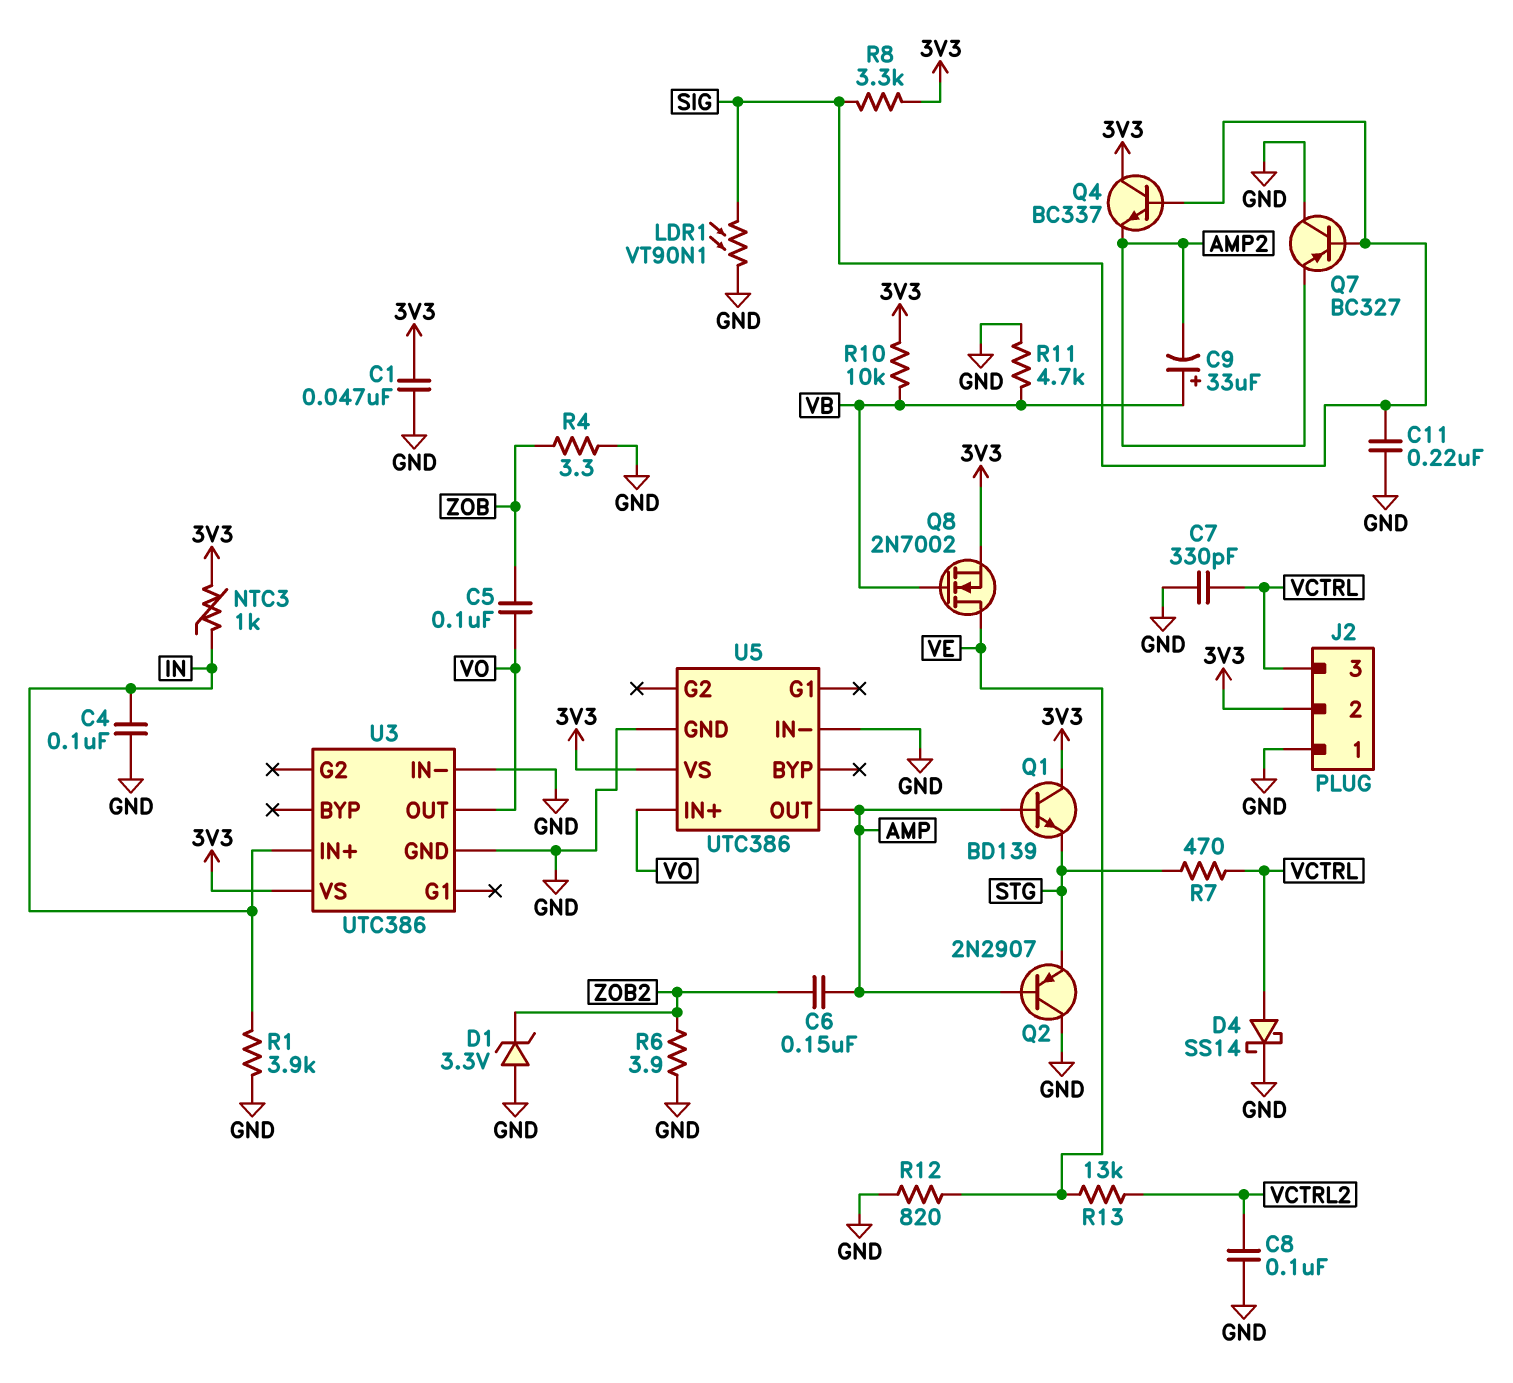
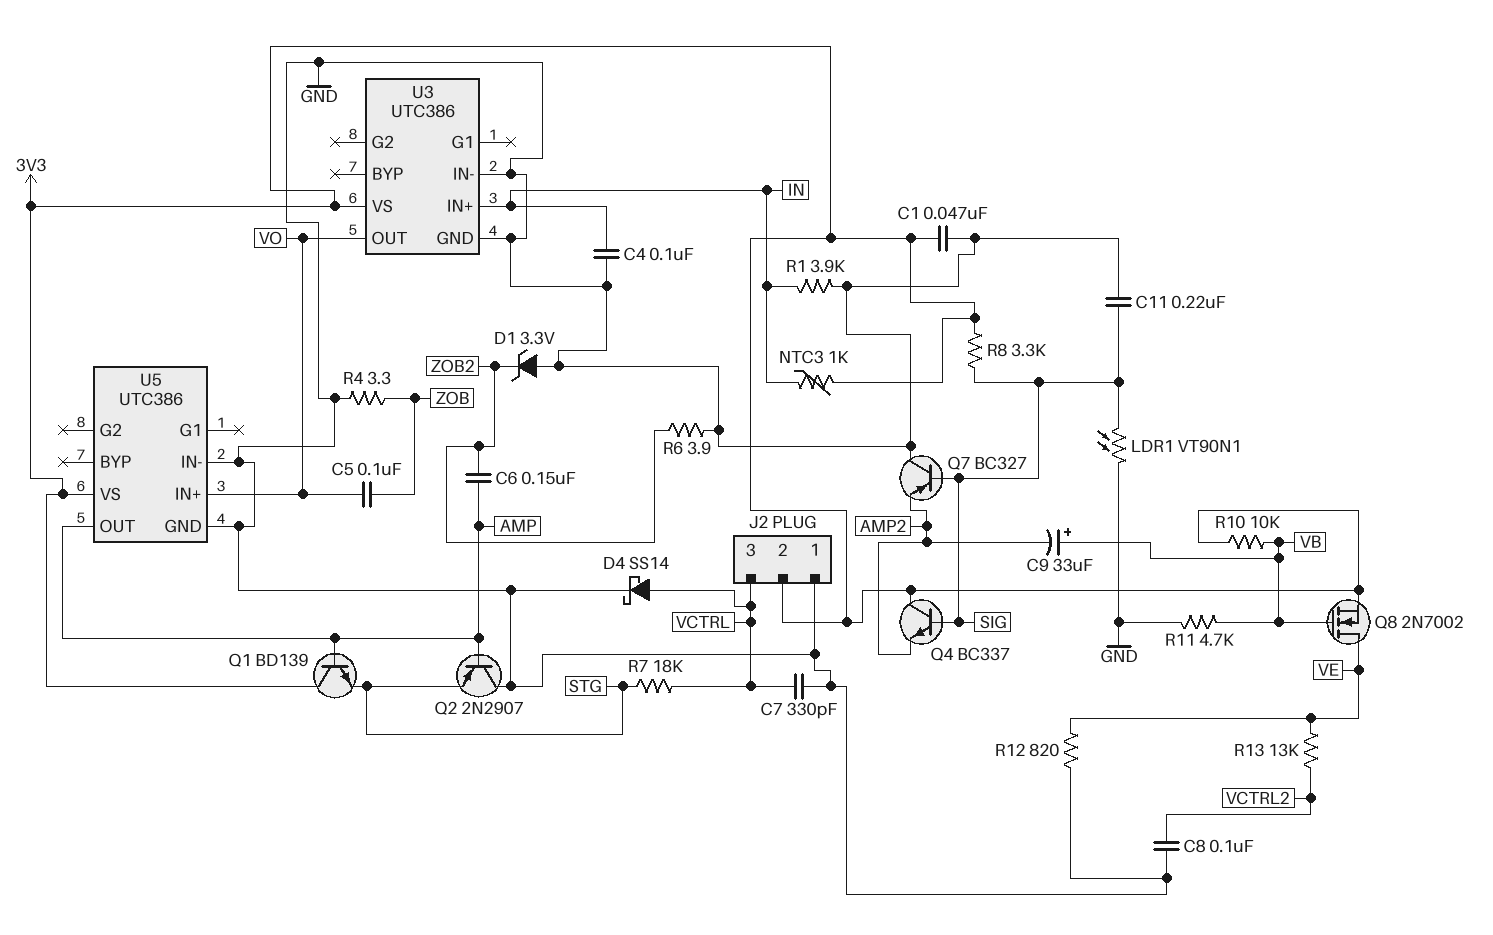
R7: 470 (STG, VCTRL) -> 18k (STG, VCTRL)

